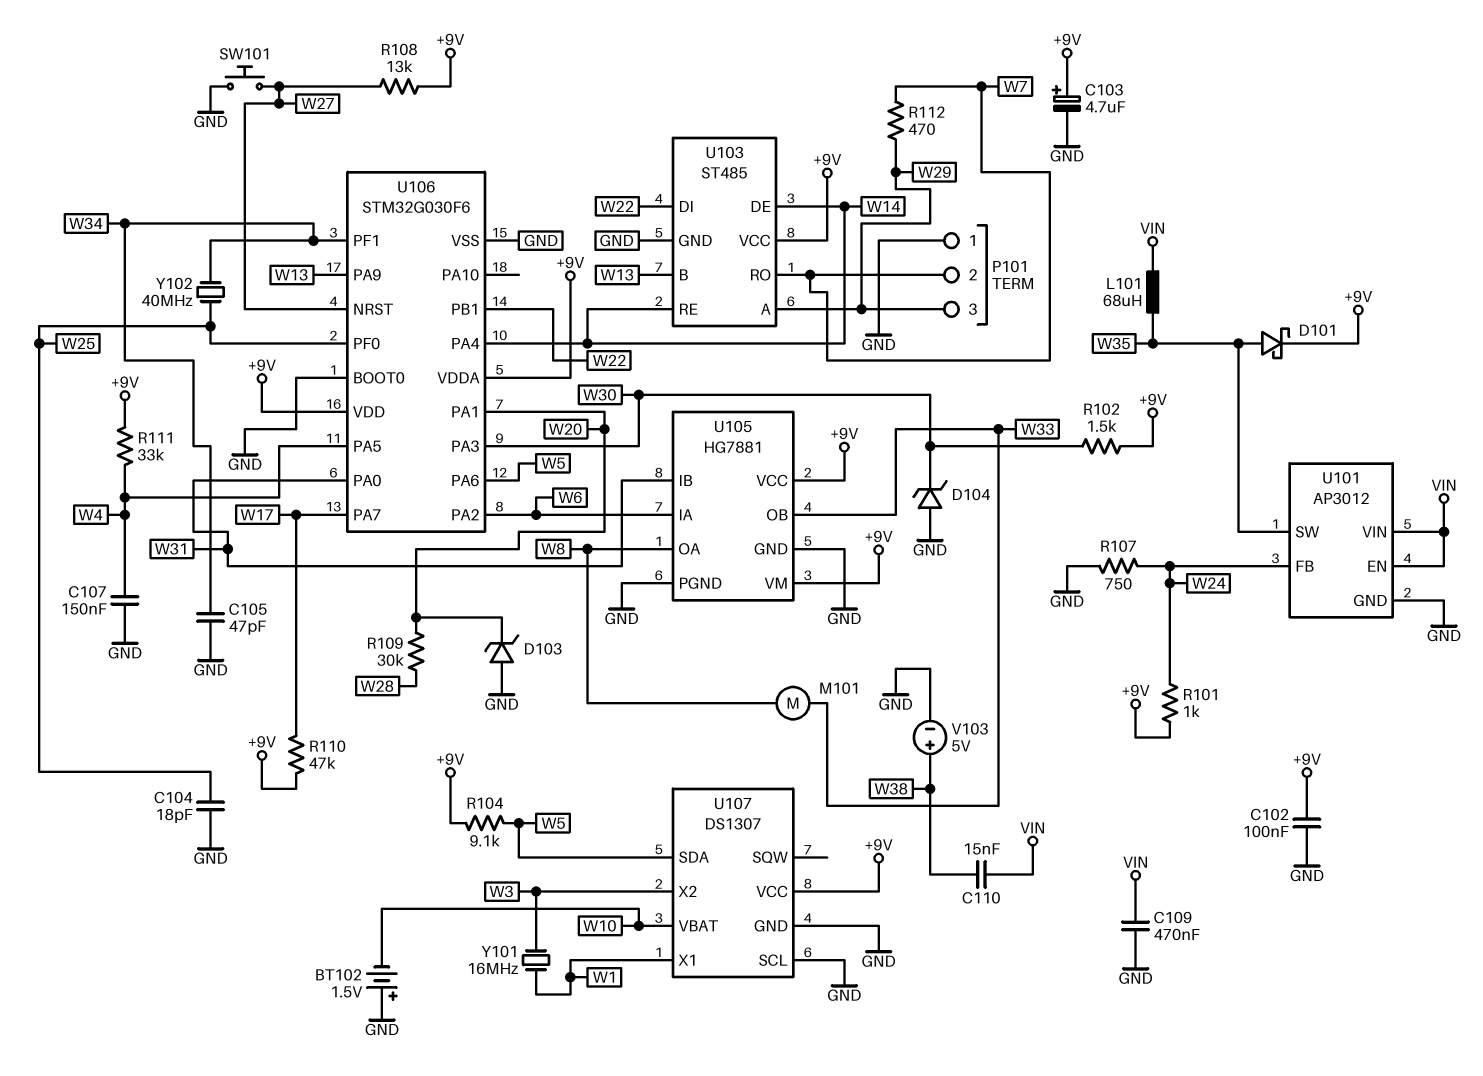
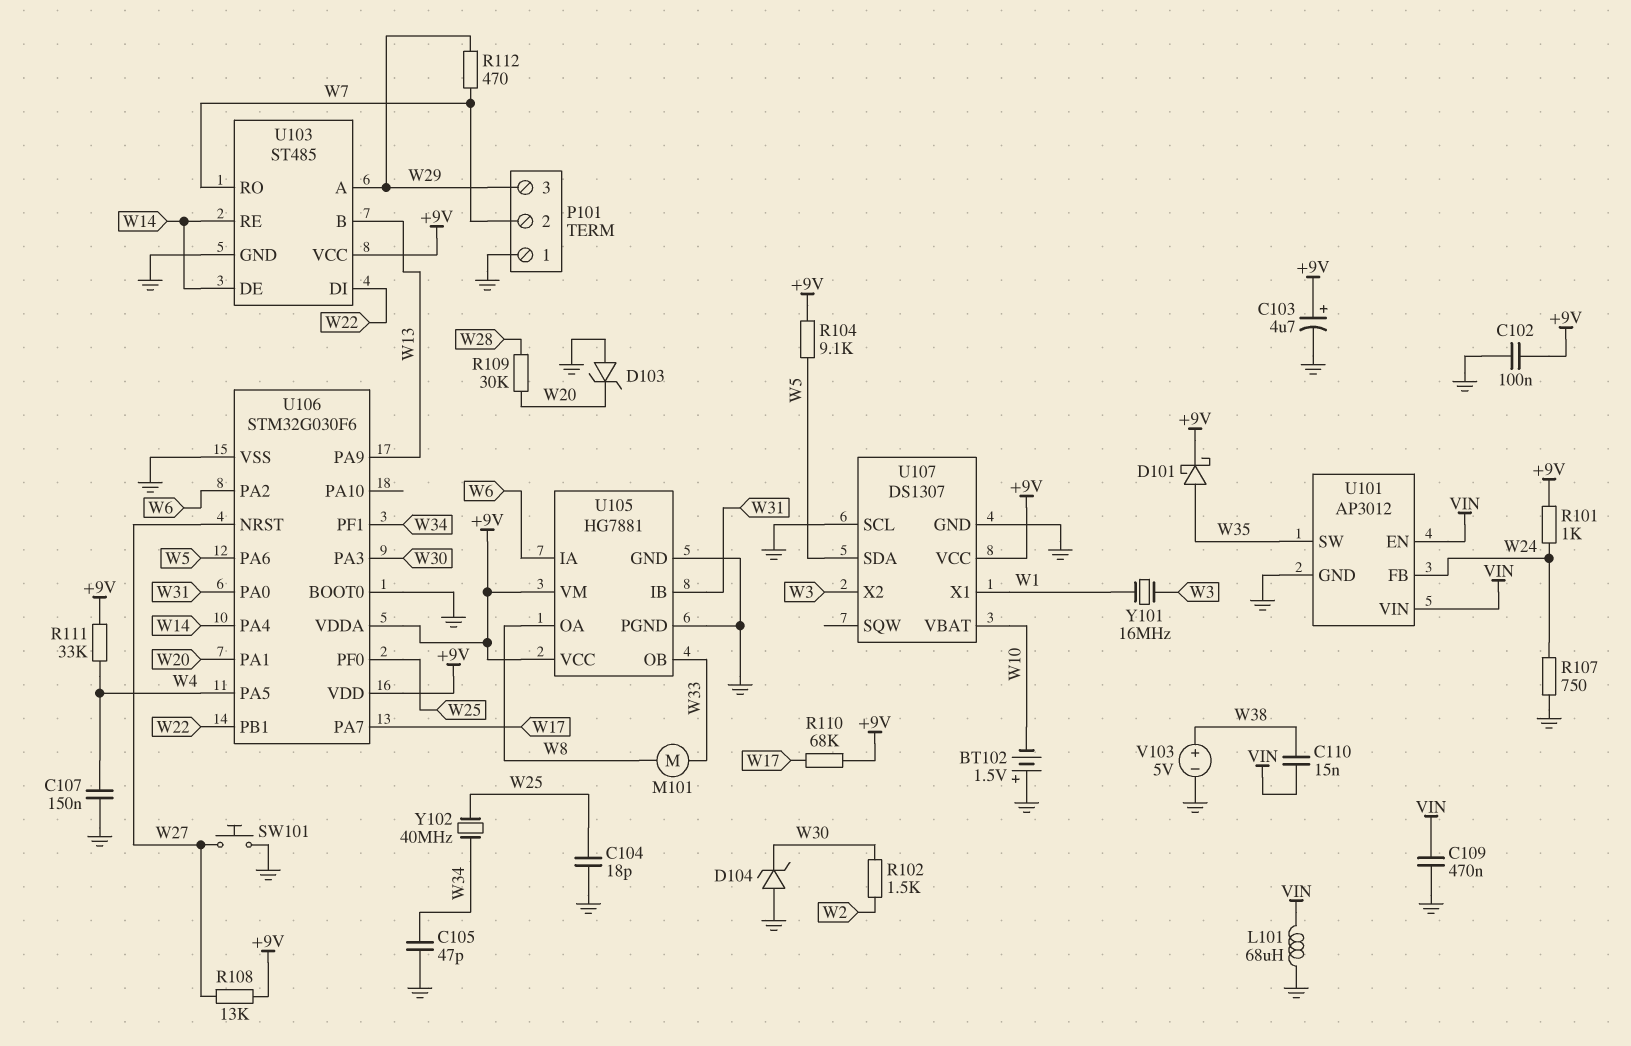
L101: 68uH (VIN, W35) -> 68uH (GND, VIN)
R102: 1.5k (+9V, W30) -> 1.5k (W2, W30)
R110: 47k (+9V, W17) -> 68k (+9V, W17)

